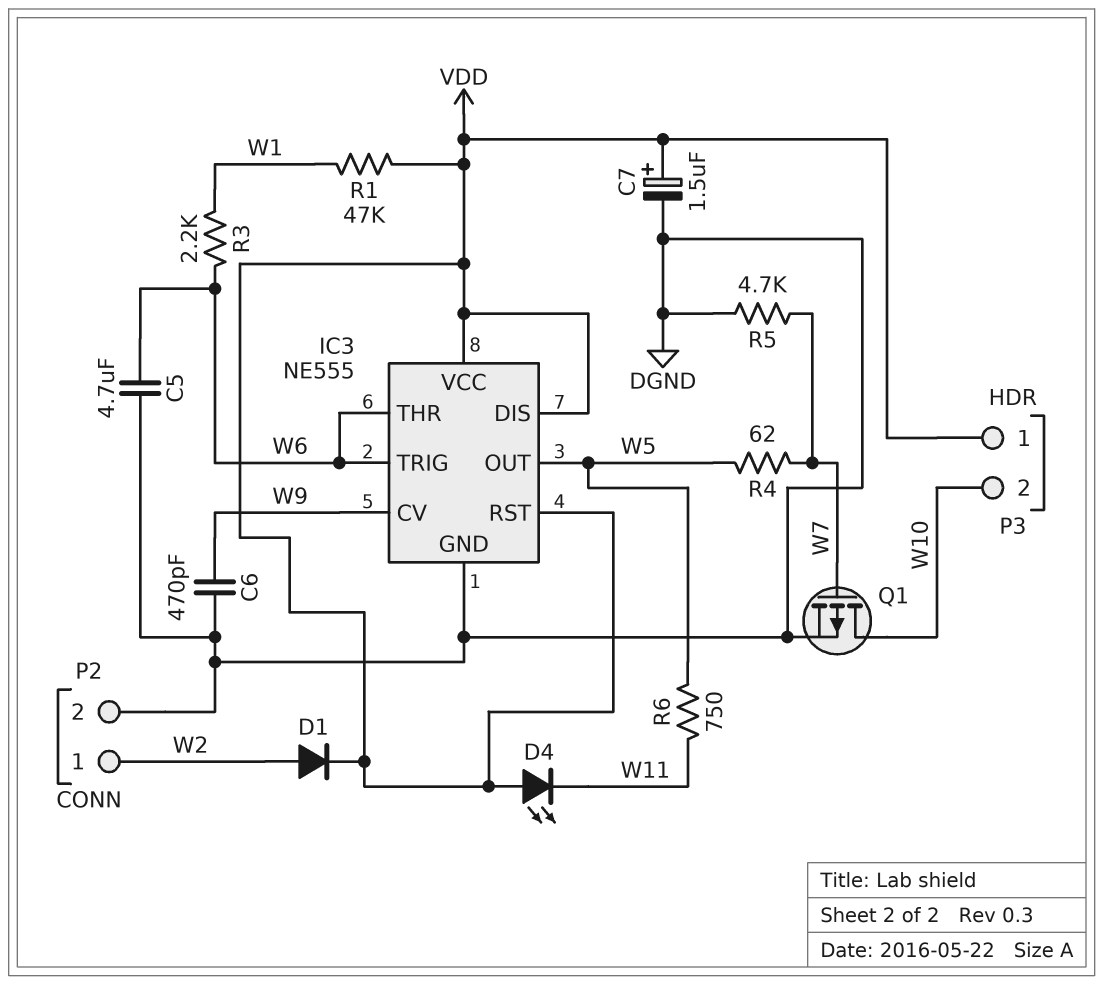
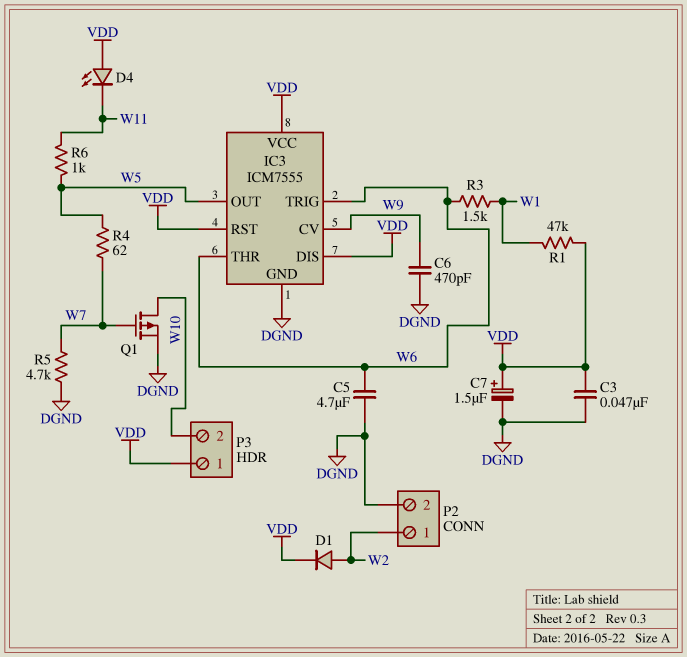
C3: none -> 47nF (DGND, VDD)
IC3: NE555 -> ICM7555
R3: 2.2k (W1, W6) -> 1.5k (W1, W6)
R6: 750 (W5, W11) -> 1k (W5, W11)

